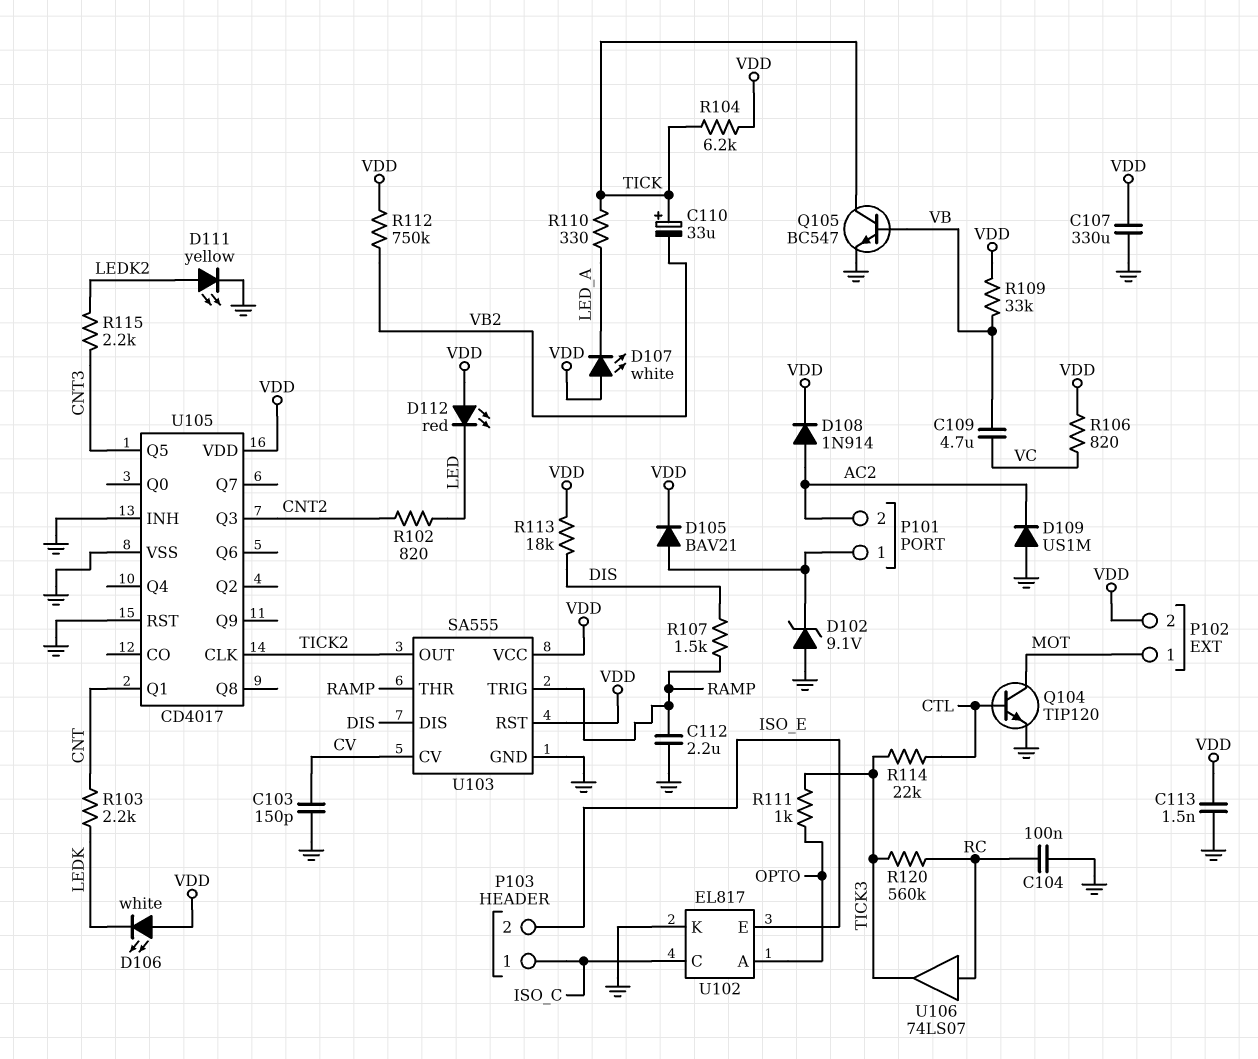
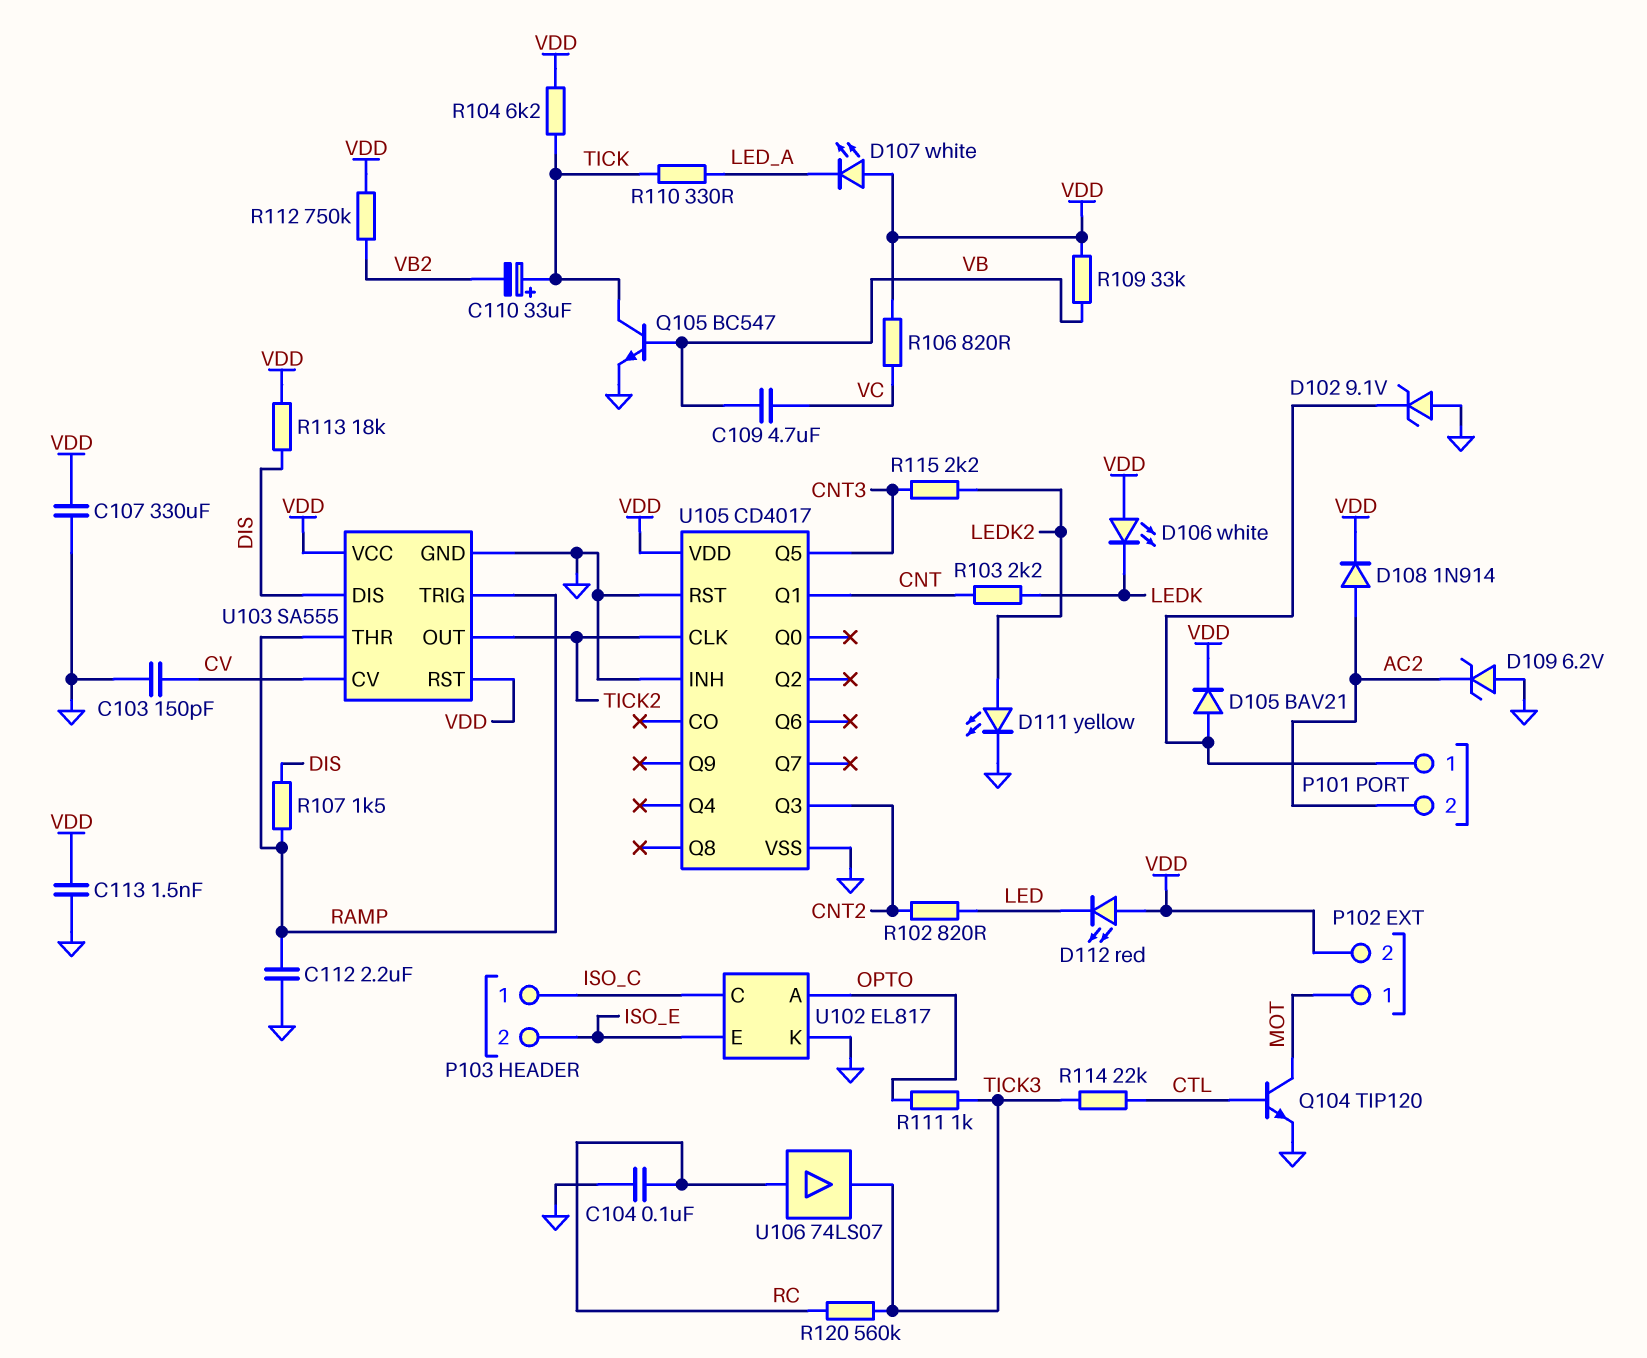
D109: diode US1M (A GND, K AC2) -> zener 6.2V (A GND, K AC2)

